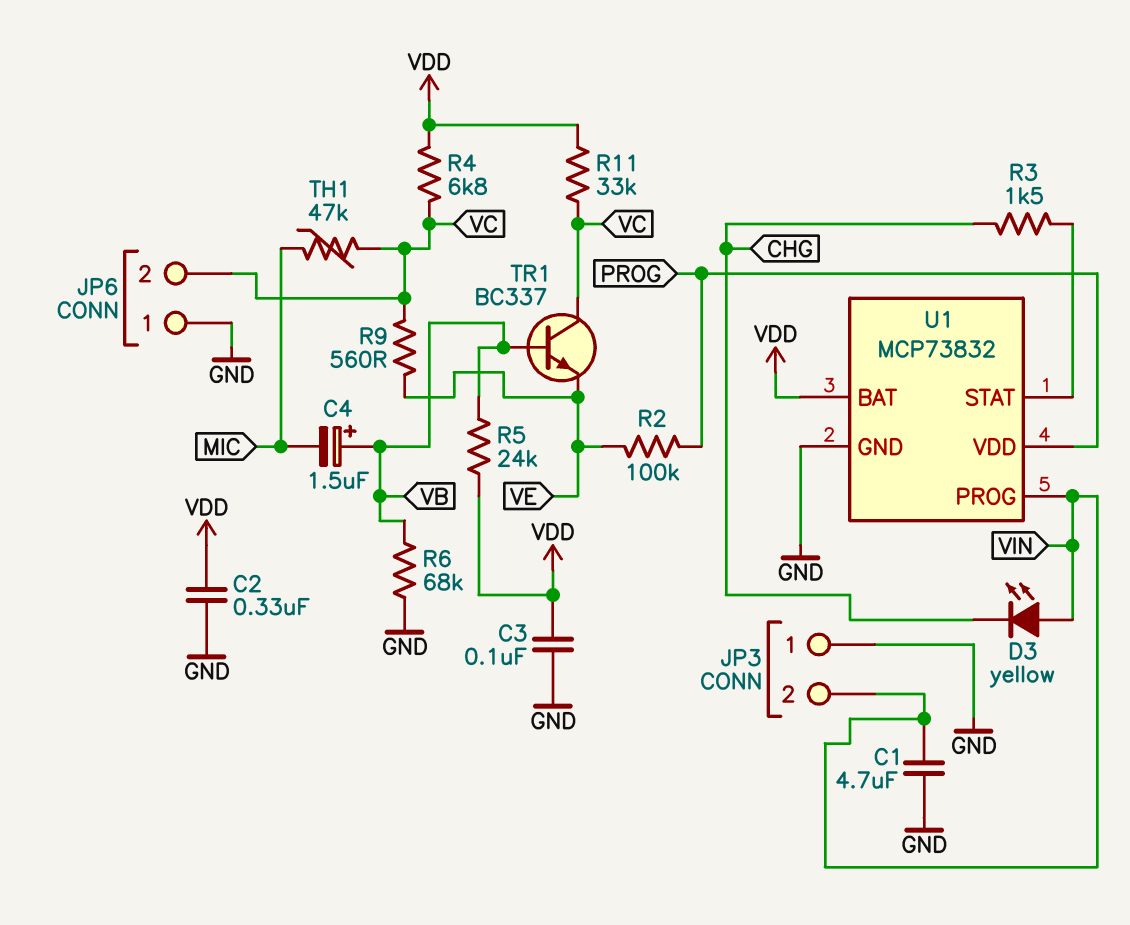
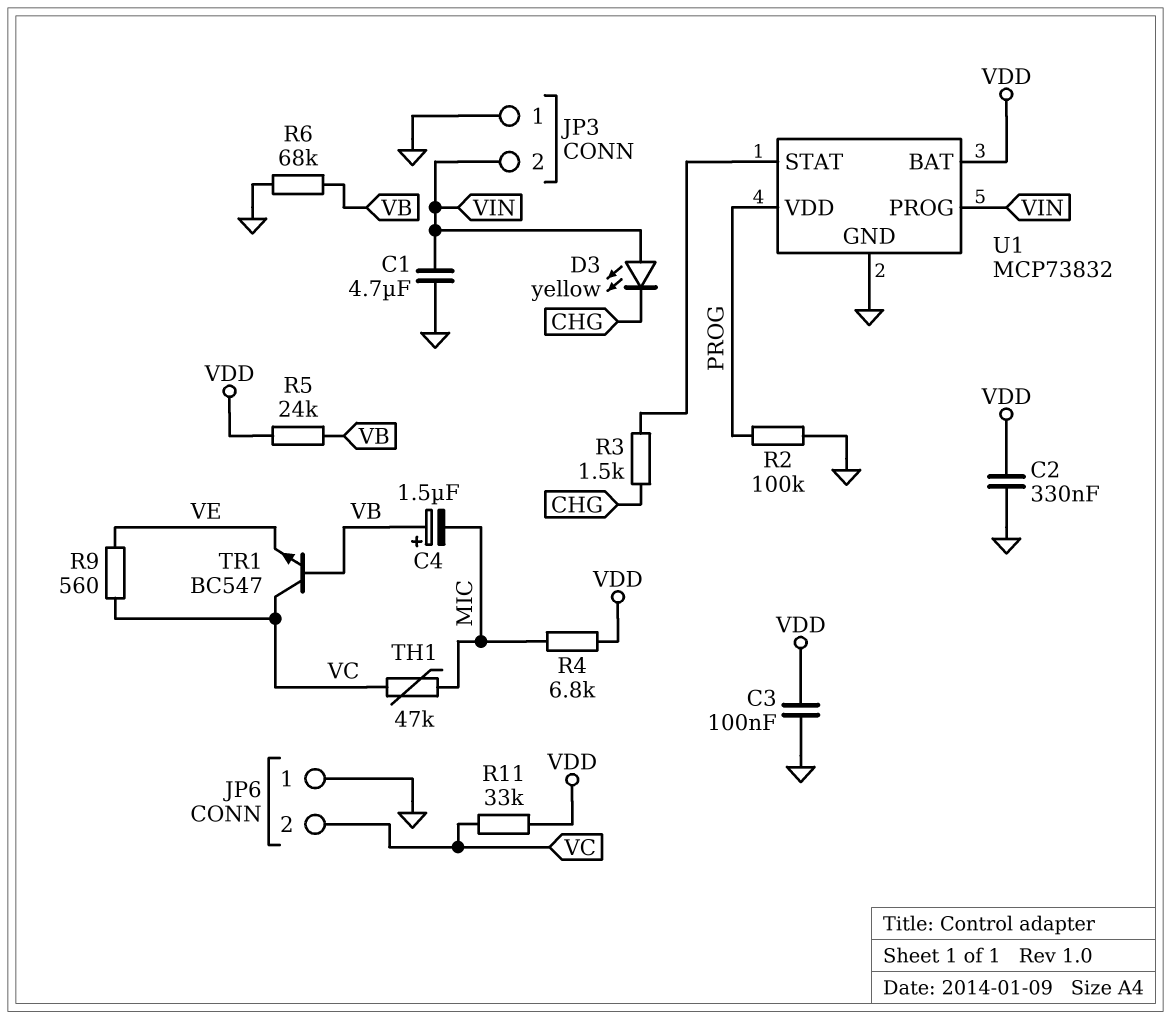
R2: 100k (PROG, VE) -> 100k (GND, PROG)
R4: 6.8k (VC, VDD) -> 6.8k (MIC, VDD)
TR1: NPN BC337 (B VB, C VC, E VE) -> NPN BC547 (B VB, C VC, E VE)

